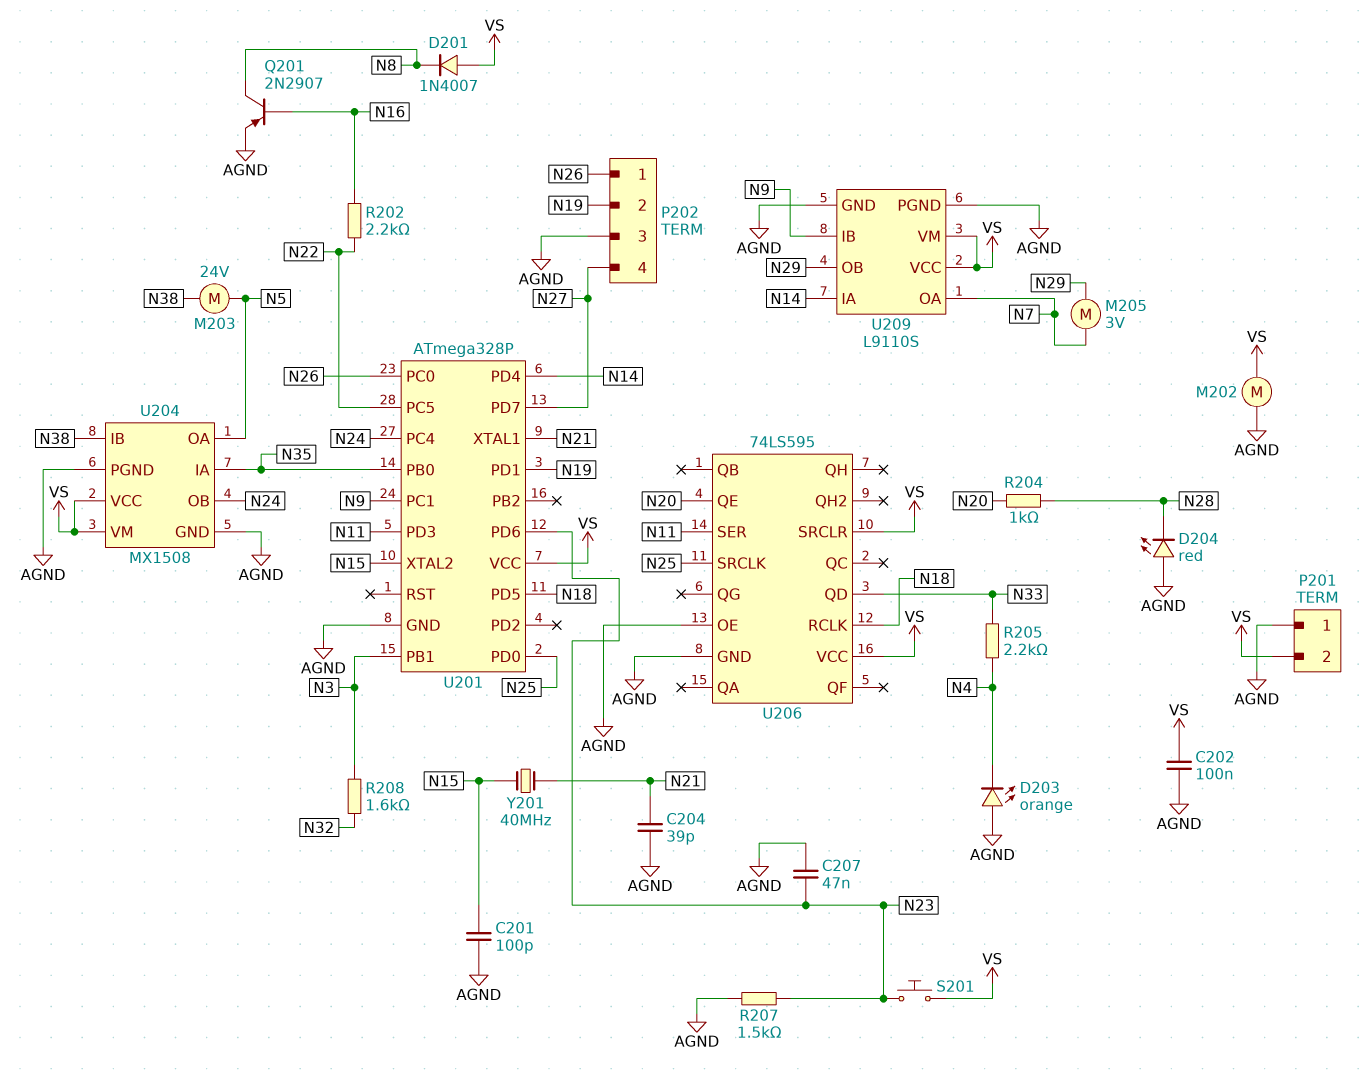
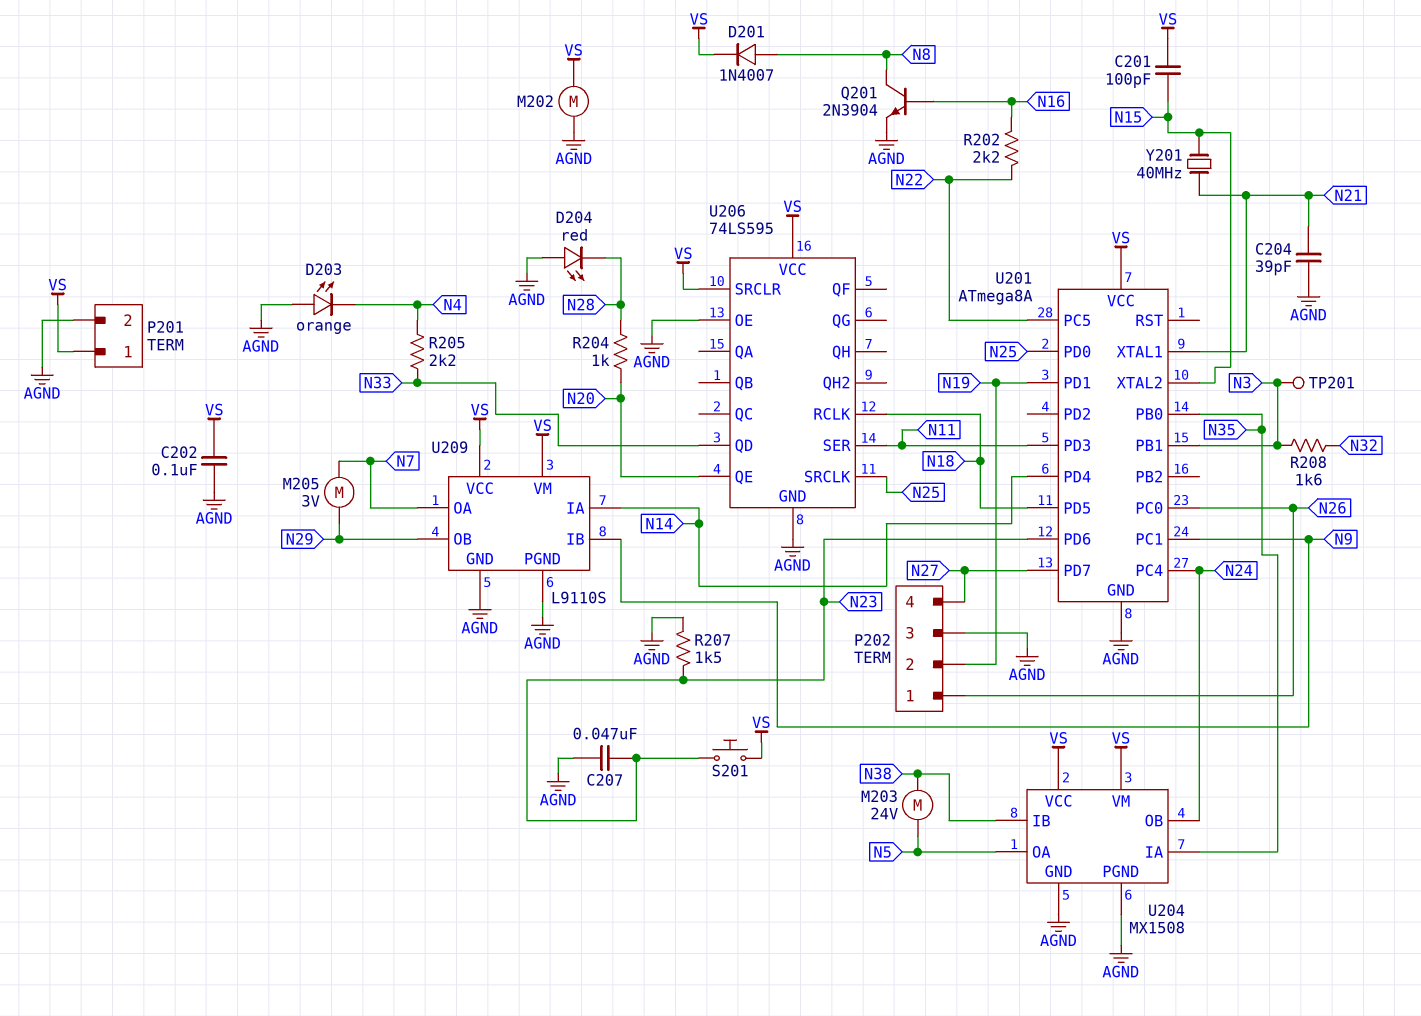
C201: 100pF (AGND, N15) -> 100pF (N15, VS)
D201: diode 1N4007 (A VS, K N8) -> diode 1N4007 (A N8, K VS)
P201 pin 1: AGND -> VS
P201 pin 2: VS -> AGND
Q201: PNP 2N2907 (B N16, C N8, E AGND) -> NPN 2N3904 (B N16, C N8, E AGND)
TP201: none -> test point (N3)
U201: ATmega328P -> ATmega8A

